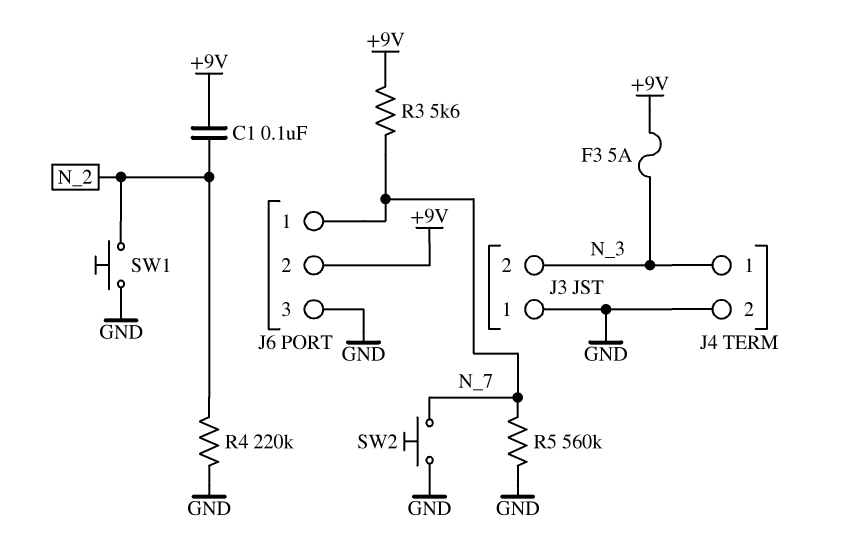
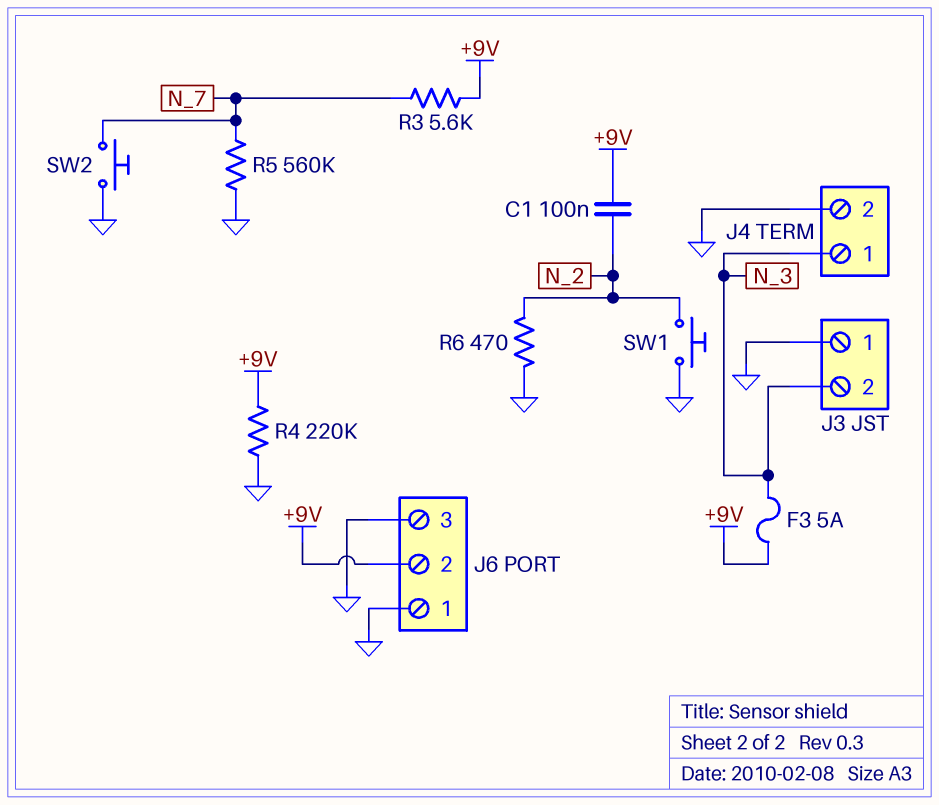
J6 pin 1: N_7 -> GND
R4: 220k (GND, N_2) -> 220k (+9V, GND)
R6: none -> 470 (GND, N_2)

